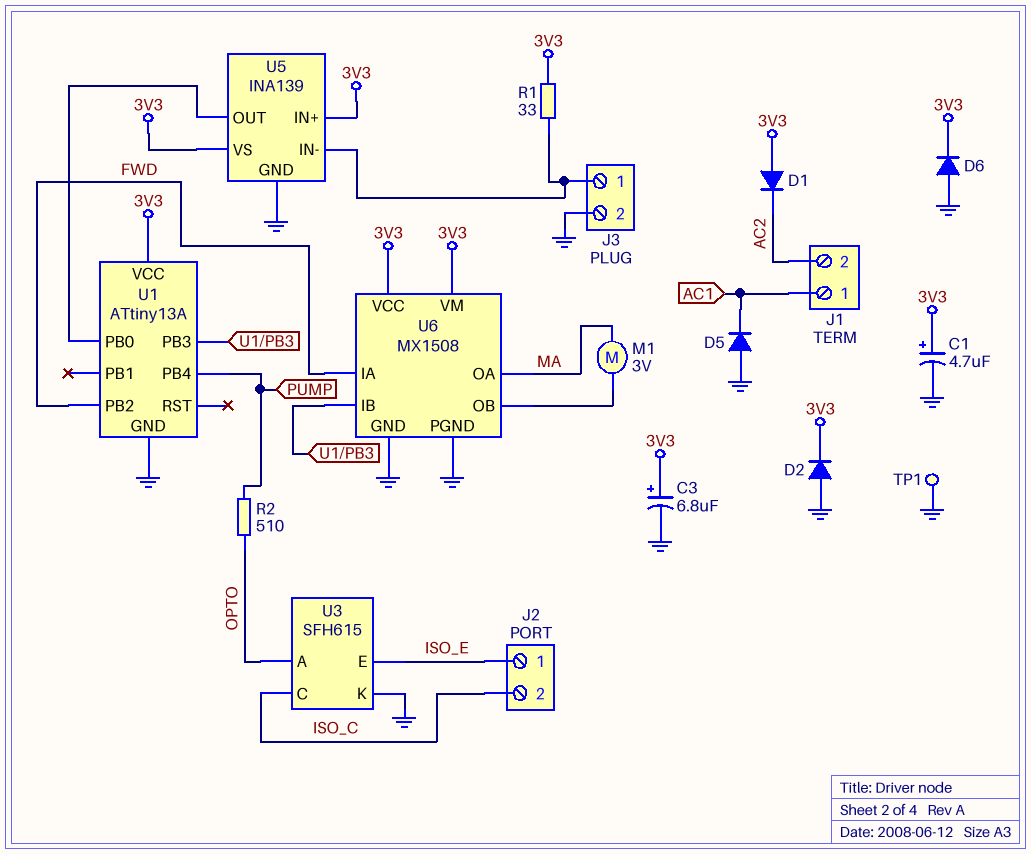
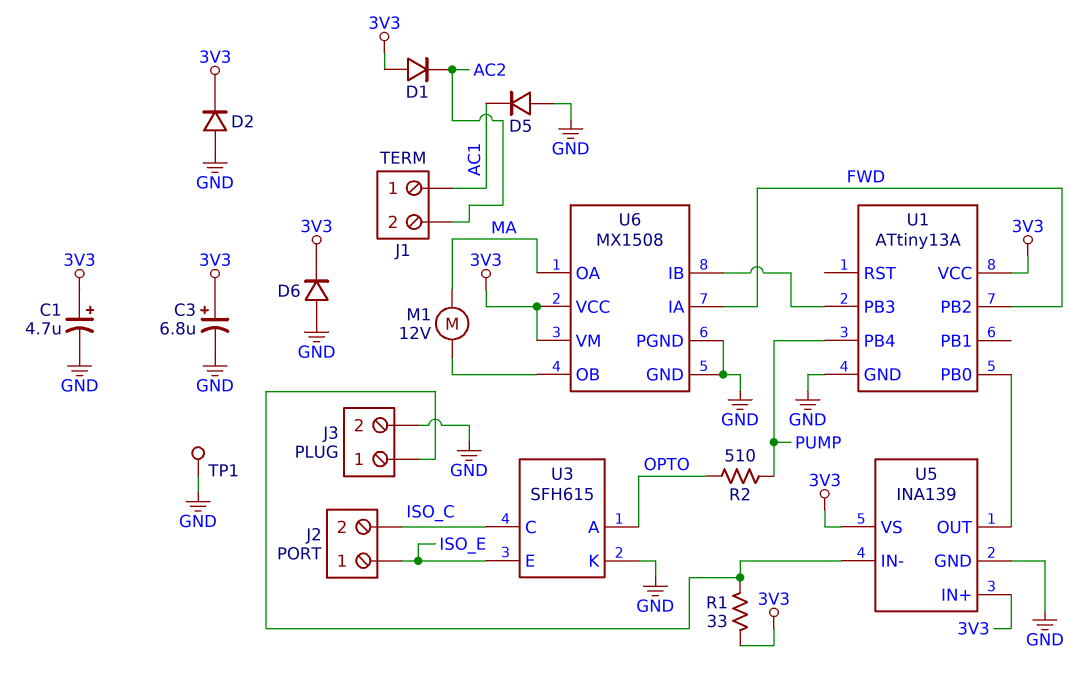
M1: motor 3V (MA, U6/OB) -> motor 12V (MA, U6/OB)

